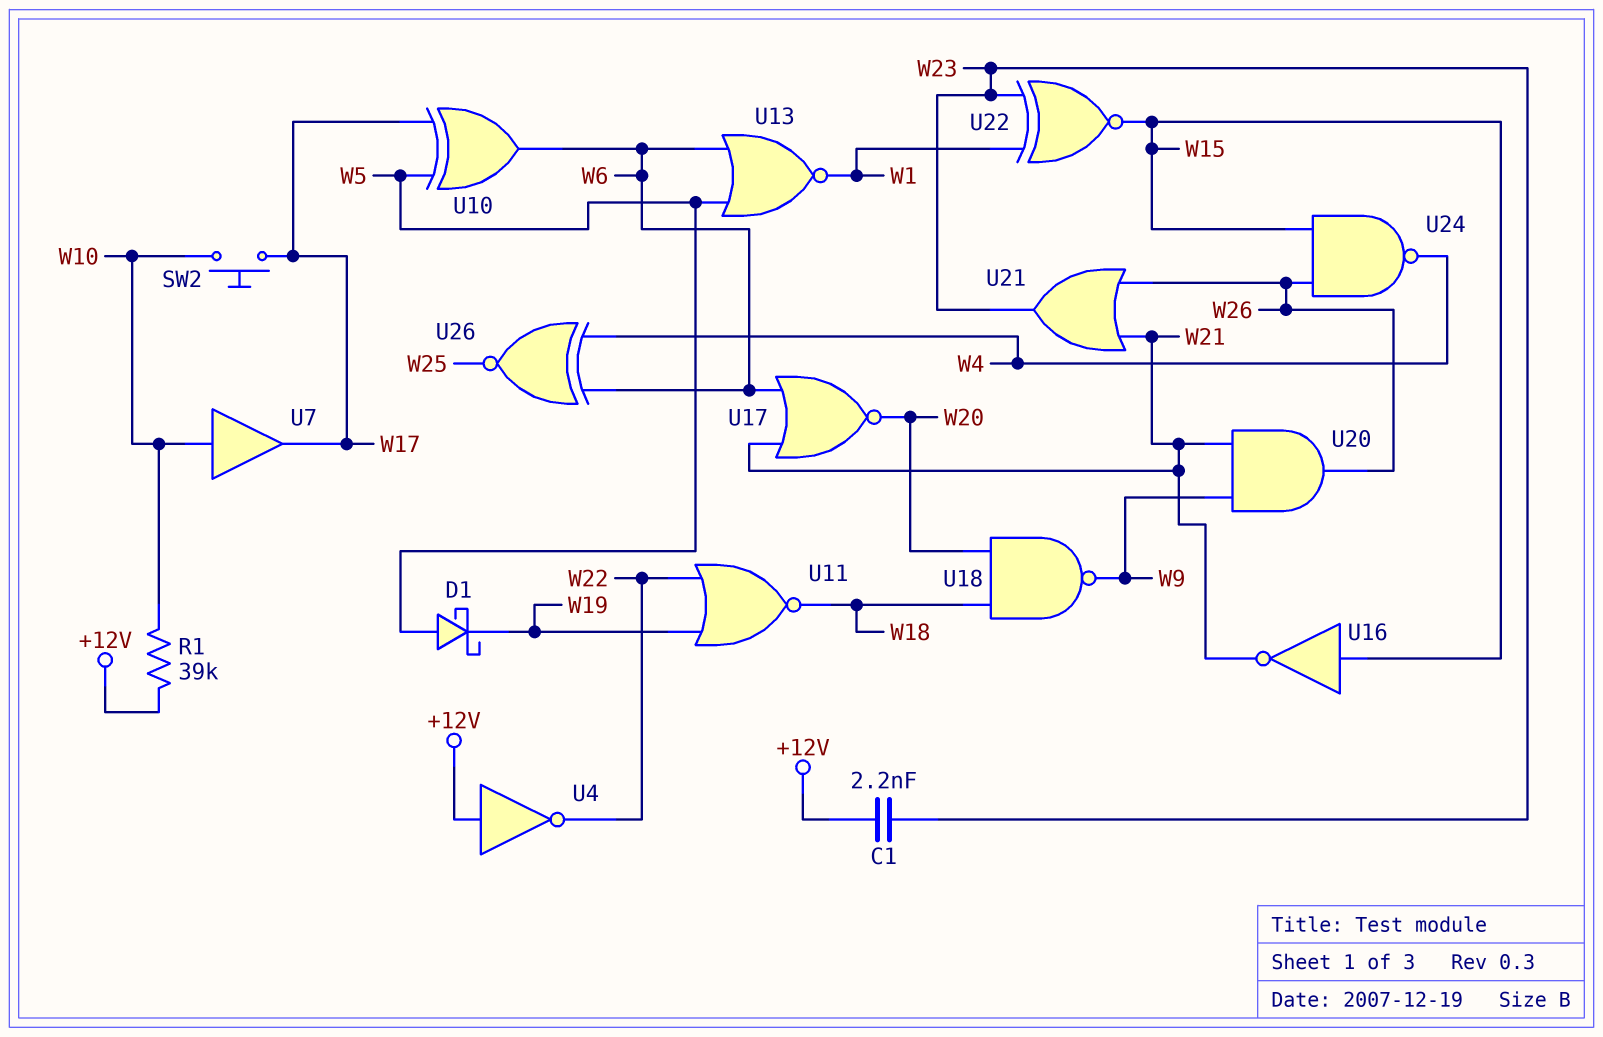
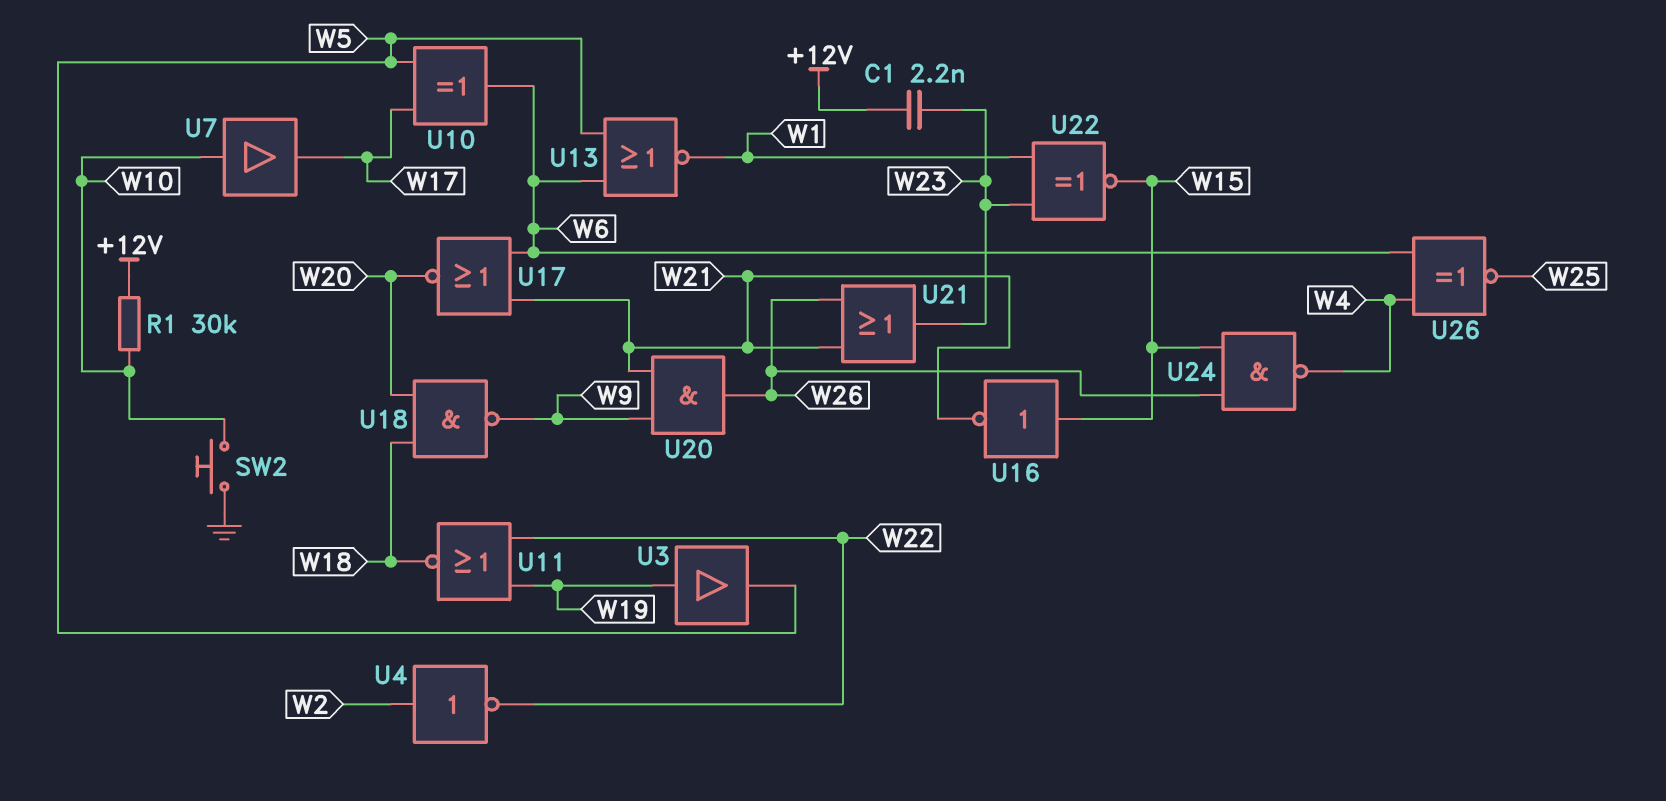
D1: schottky (A W5, K W19) -> none
R1: 39k (+12V, W10) -> 30k (+12V, W10)
SW2: button (W10, W17) -> button (GND, W10)
U3: none -> buffer (in W19, out W5)
U4: NOT (in +12V, out W22) -> NOT (in W2, out W22)

